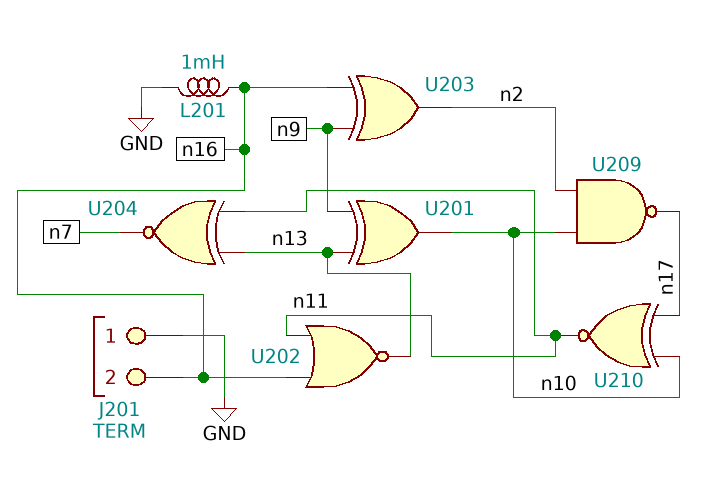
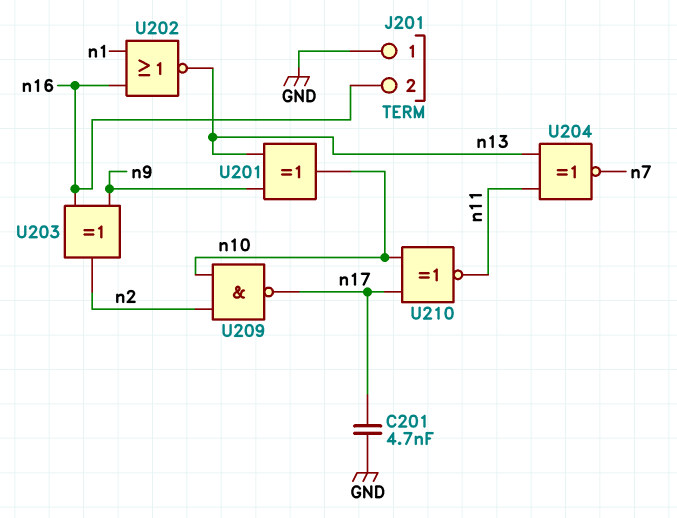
C201: none -> 4.7nF (GND, n17)
L201: 1mH (GND, n16) -> none
U202: NOR (in n11, in n16, out n13) -> NOR (in n1, in n16, out n13)

